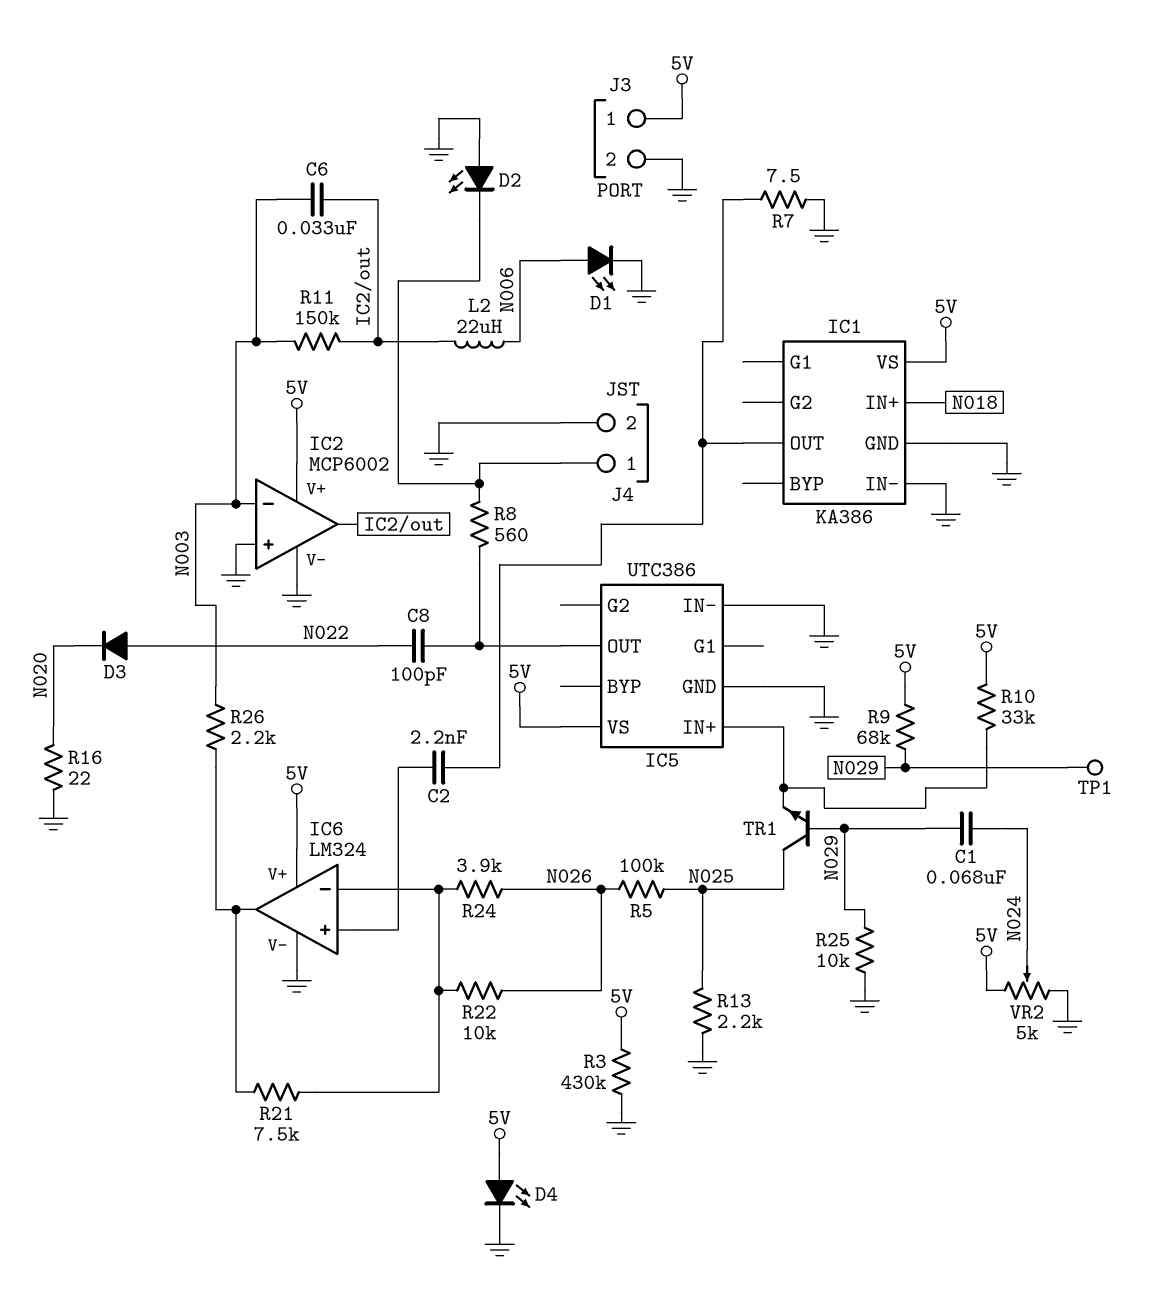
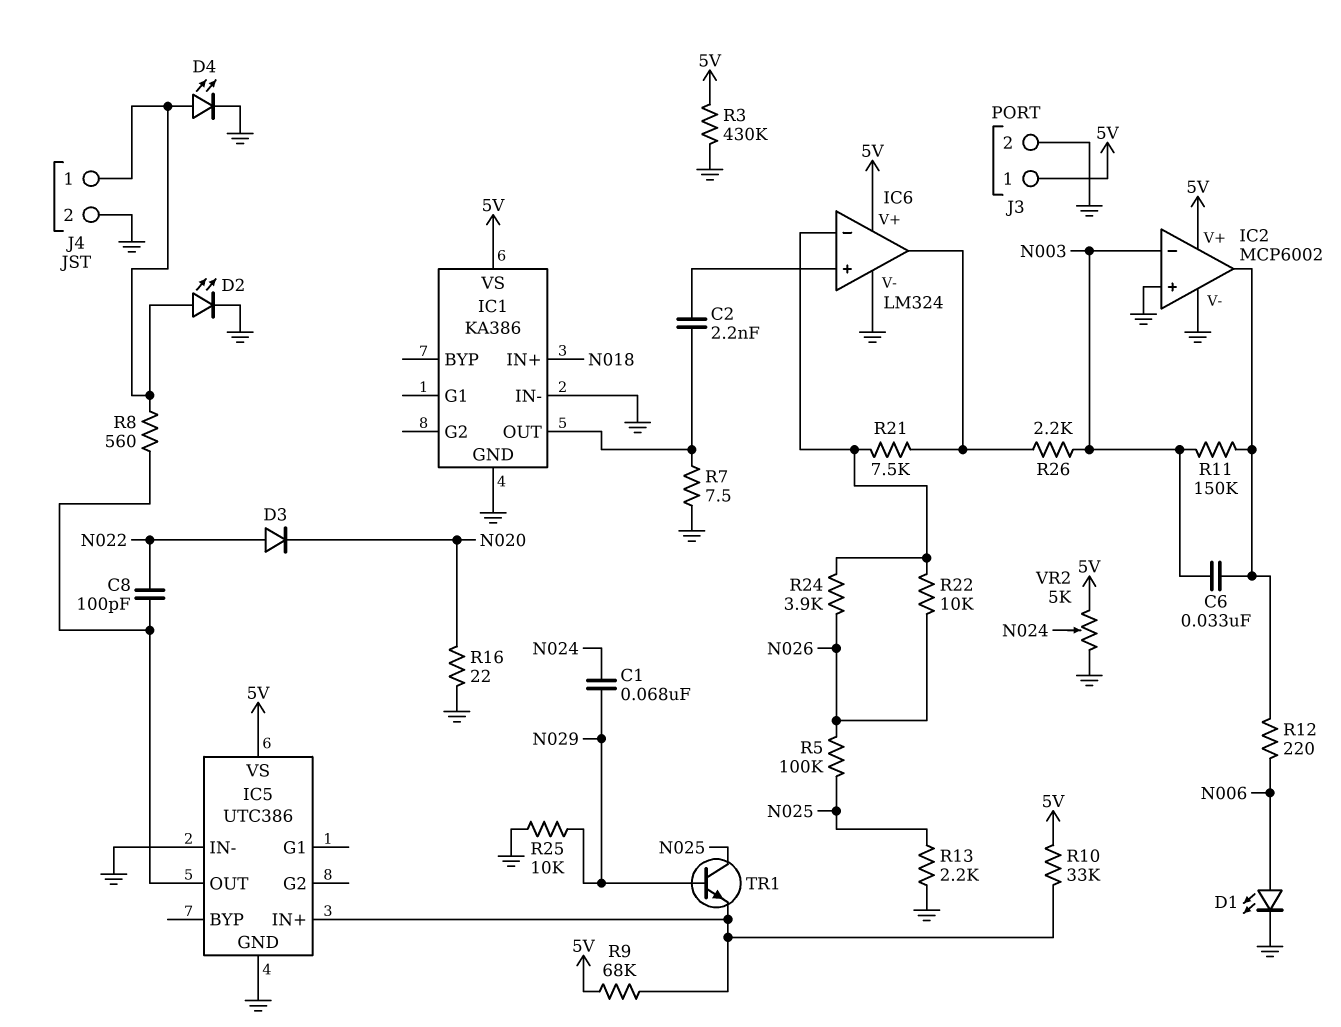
D2: LED (A GND, K J4/1) -> LED (A J4/1, K GND)
D4: LED (A 5V, K GND) -> LED (A J4/1, K GND)
L2: 22uH (IC2/out, N006) -> none
R9: 68k (5V, N029) -> 68k (5V, IC5/IN+)
R12: none -> 220 (IC2/out, N006)
TP1: test point (N029) -> none

